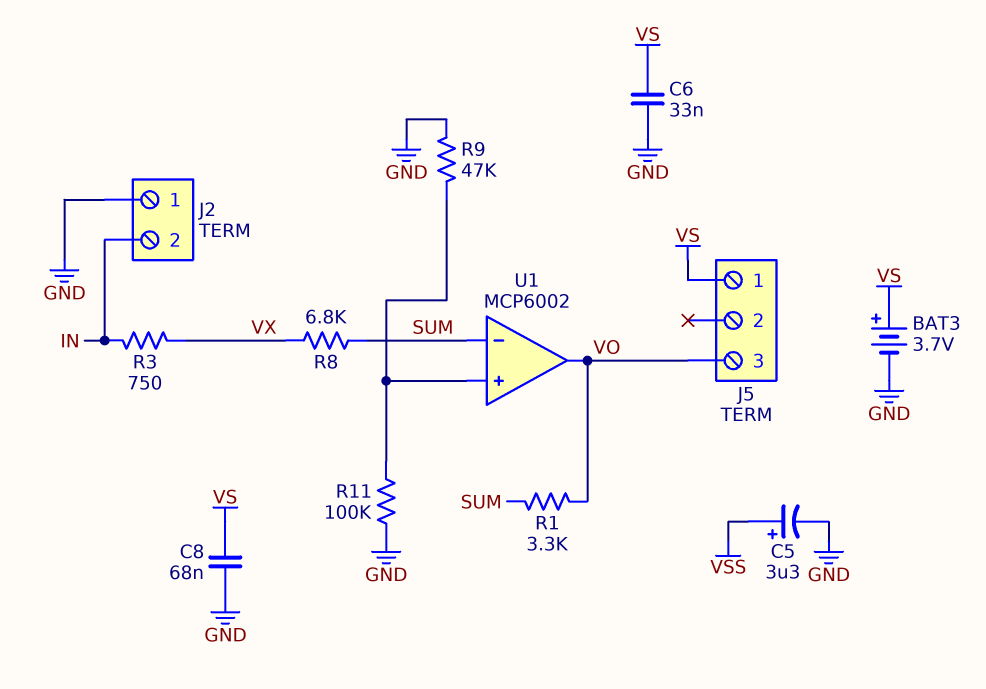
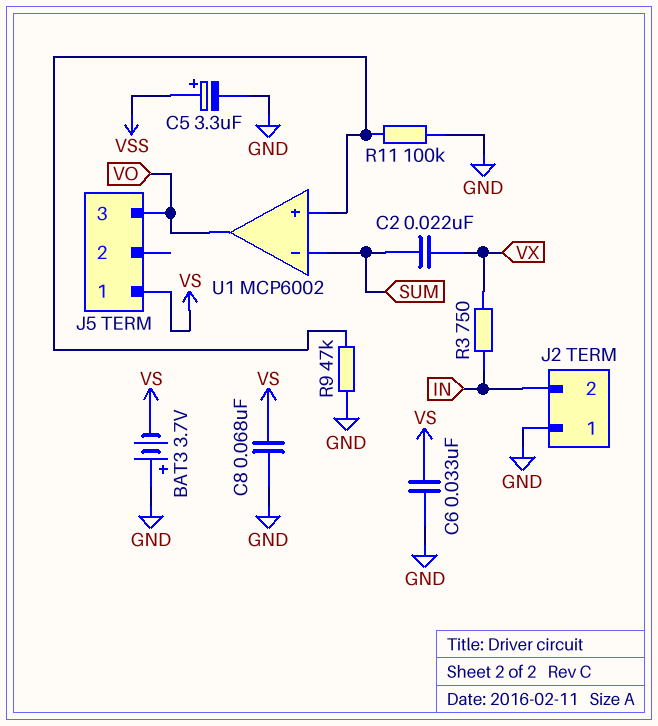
BAT3: 3.7V (plus VS, minus GND) -> 3.7V (plus GND, minus VS)
C2: none -> 22nF (SUM, VX)
R1: 3.3k (SUM, VO) -> none
R8: 6.8k (SUM, VX) -> none

